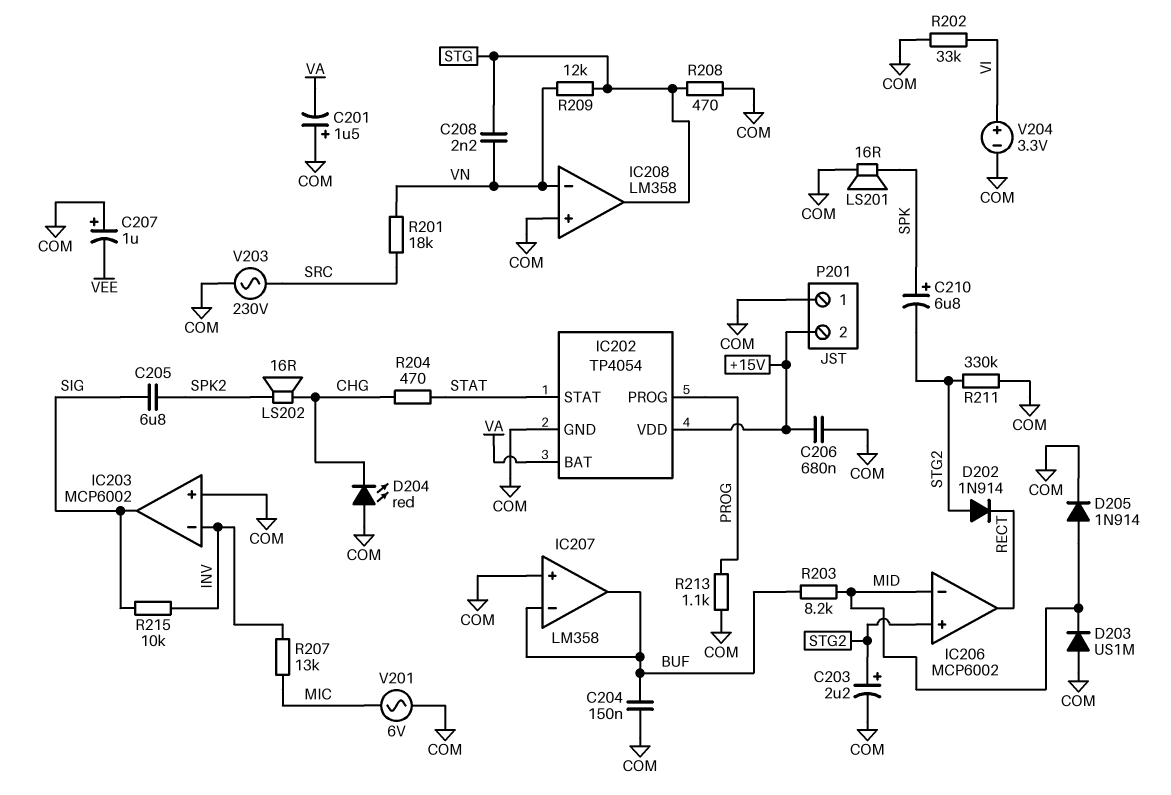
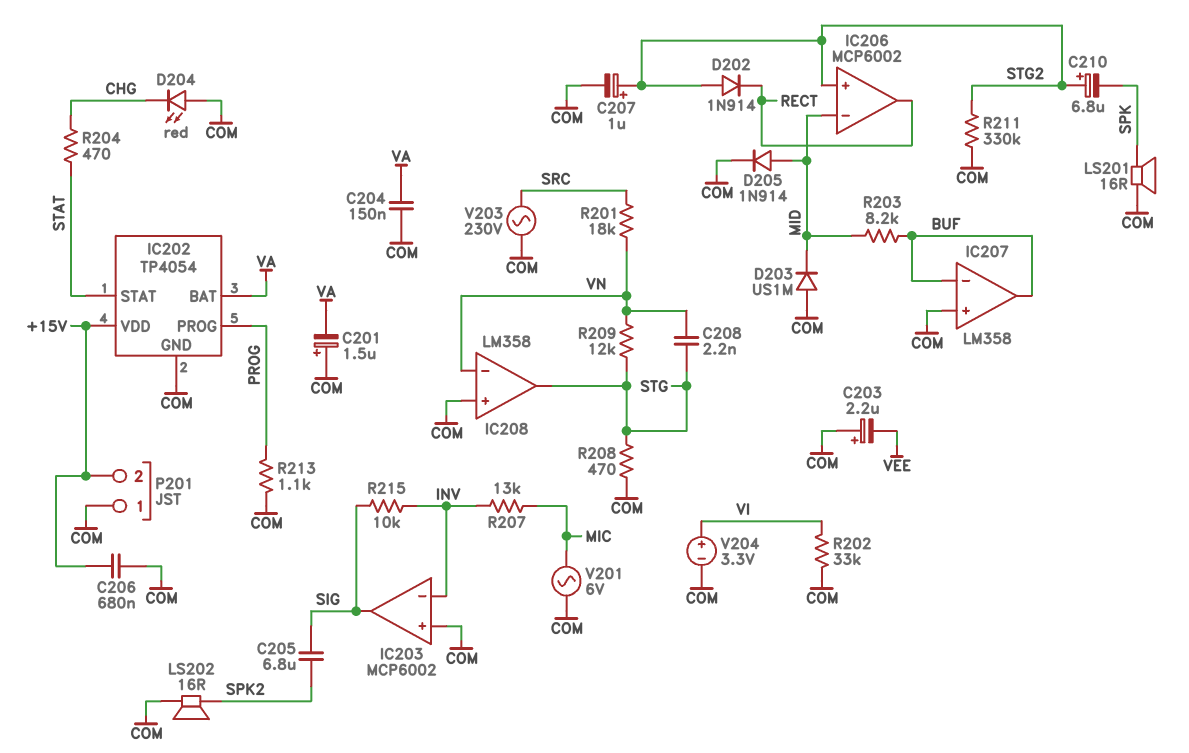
C203: 2.2uF (plus STG2, minus COM) -> 2.2uF (plus COM, minus VEE)
C204: 150nF (BUF, COM) -> 150nF (COM, VA)
C207: 1uF (plus COM, minus VEE) -> 1uF (plus STG2, minus COM)
C210: 6.8uF (plus SPK, minus STG2) -> 6.8uF (plus STG2, minus SPK)
LS202: speaker 16R (CHG, SPK2) -> speaker 16R (COM, SPK2)

